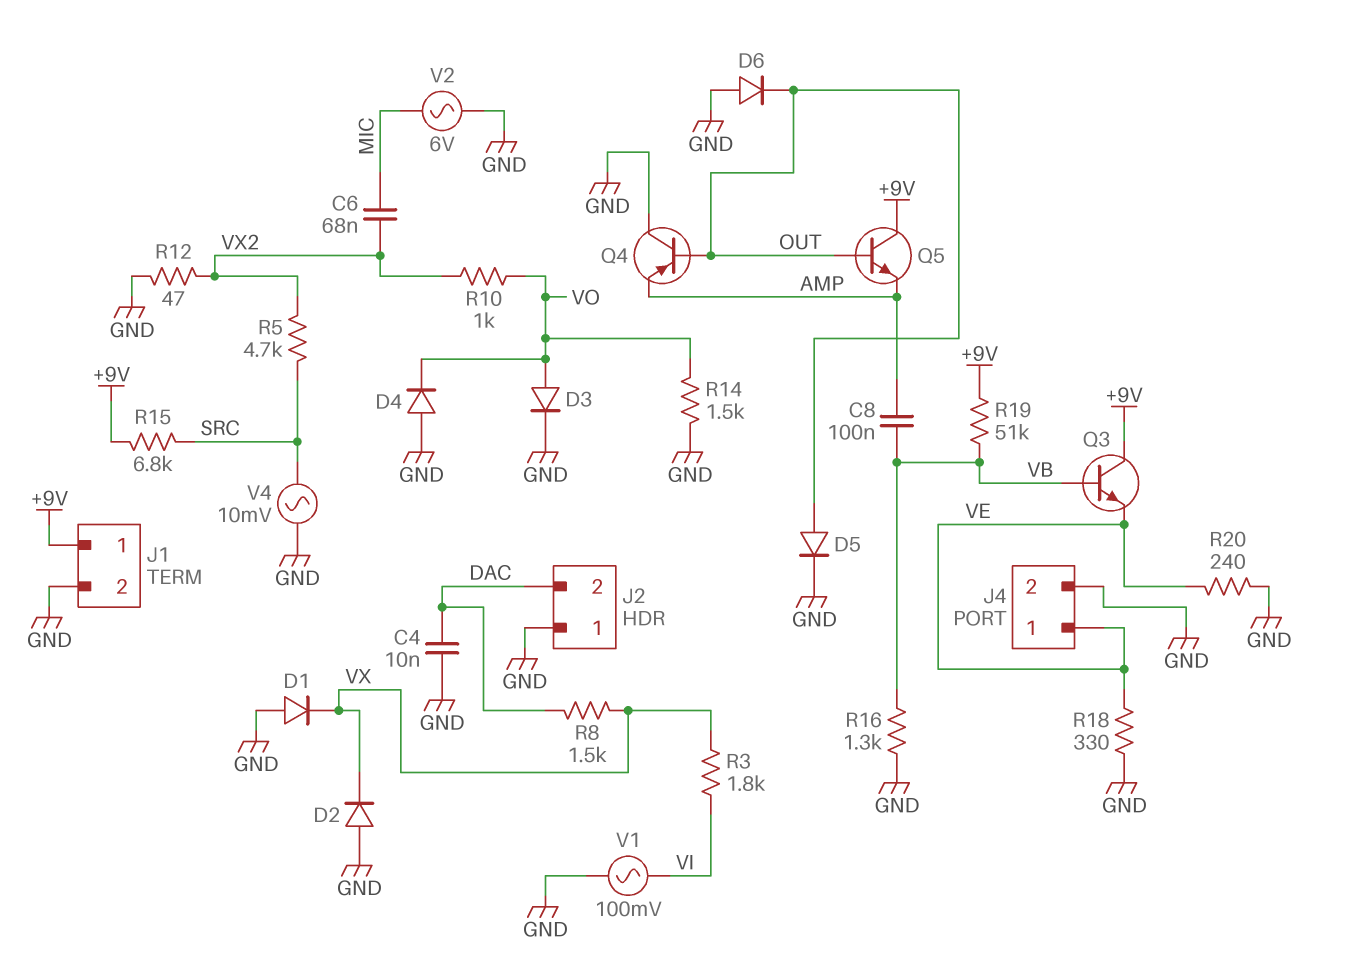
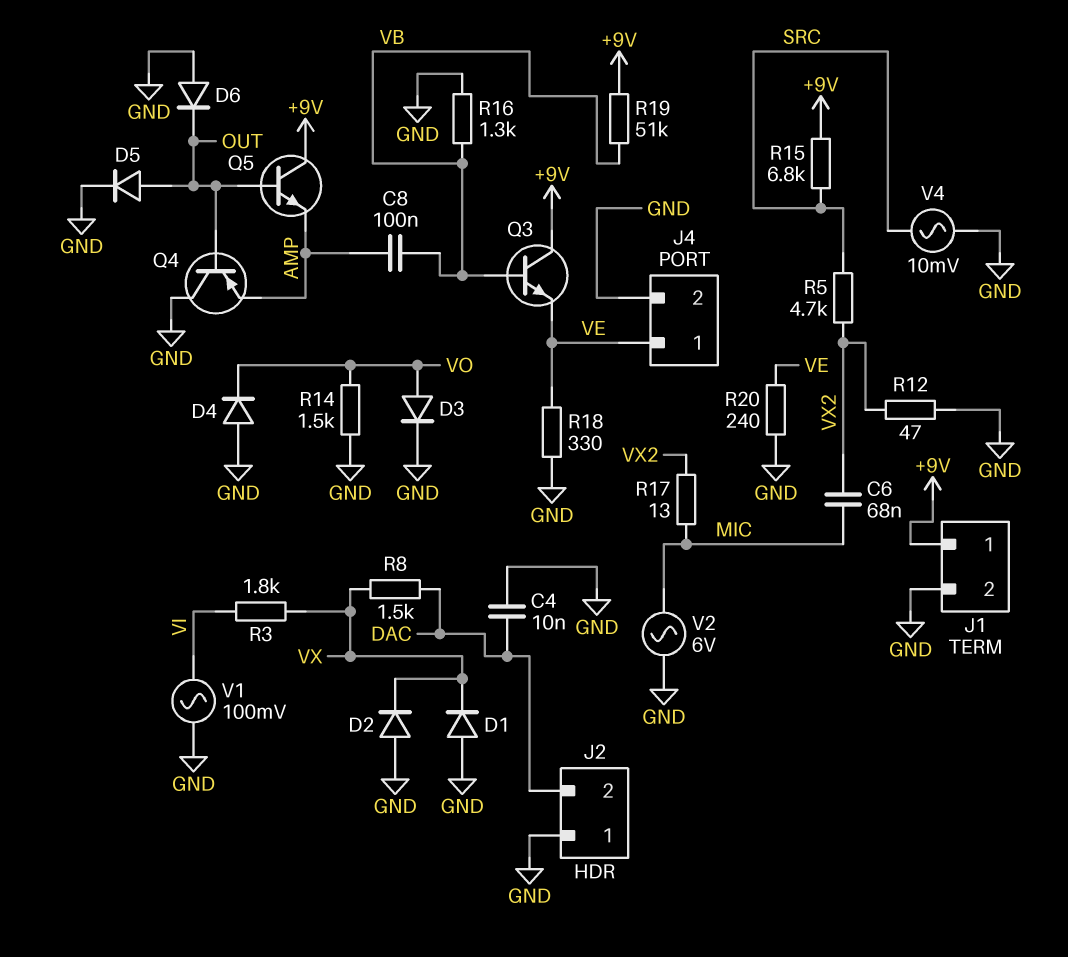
R10: 1k (VO, VX2) -> none
R17: none -> 13 (MIC, VX2)

